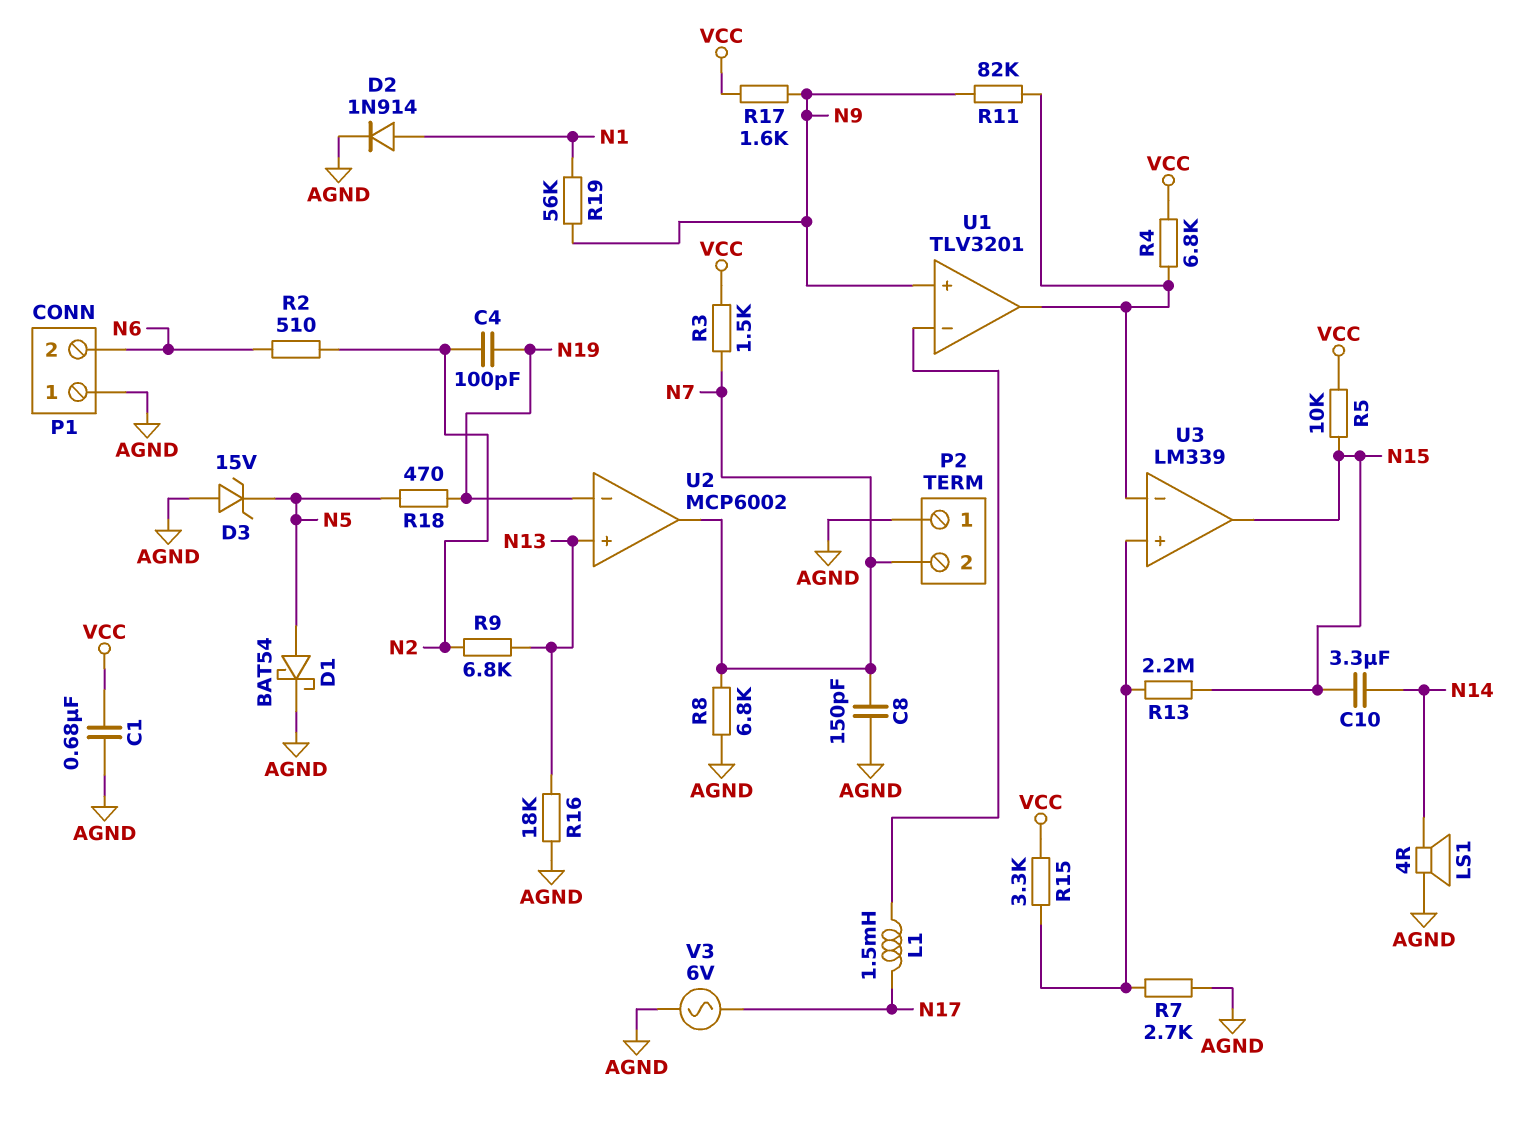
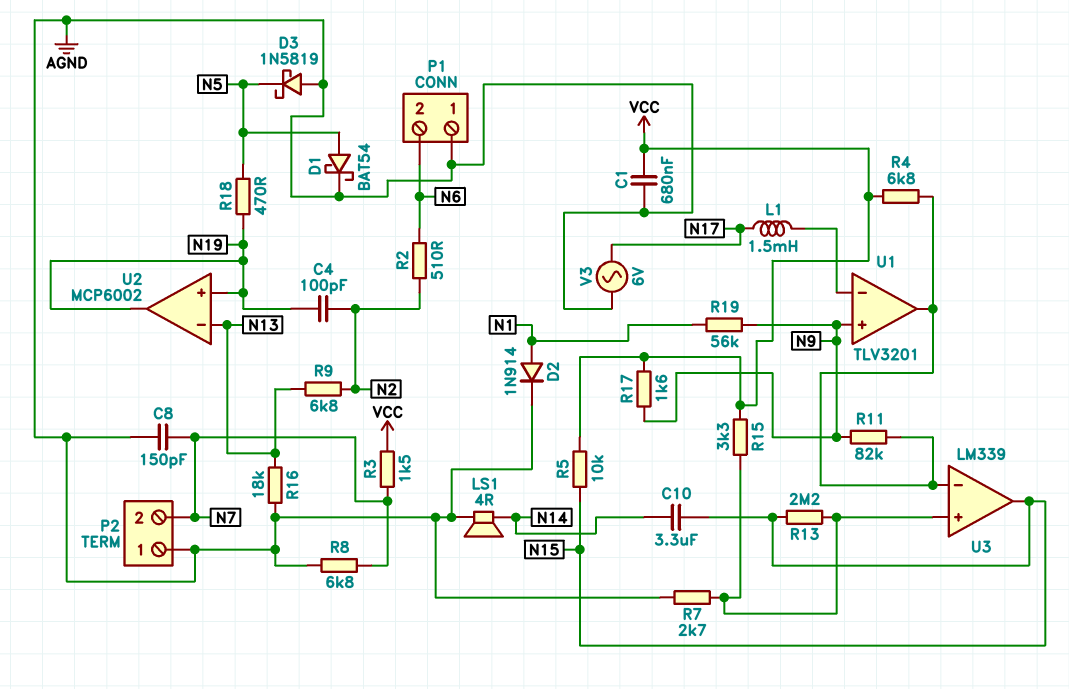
D3: zener 15V (A AGND, K N5) -> schottky 1N5819 (A AGND, K N5)
U2 pin in+: N13 -> N19
U2 pin in-: N19 -> N13
U2 pin out: N7 -> N19

